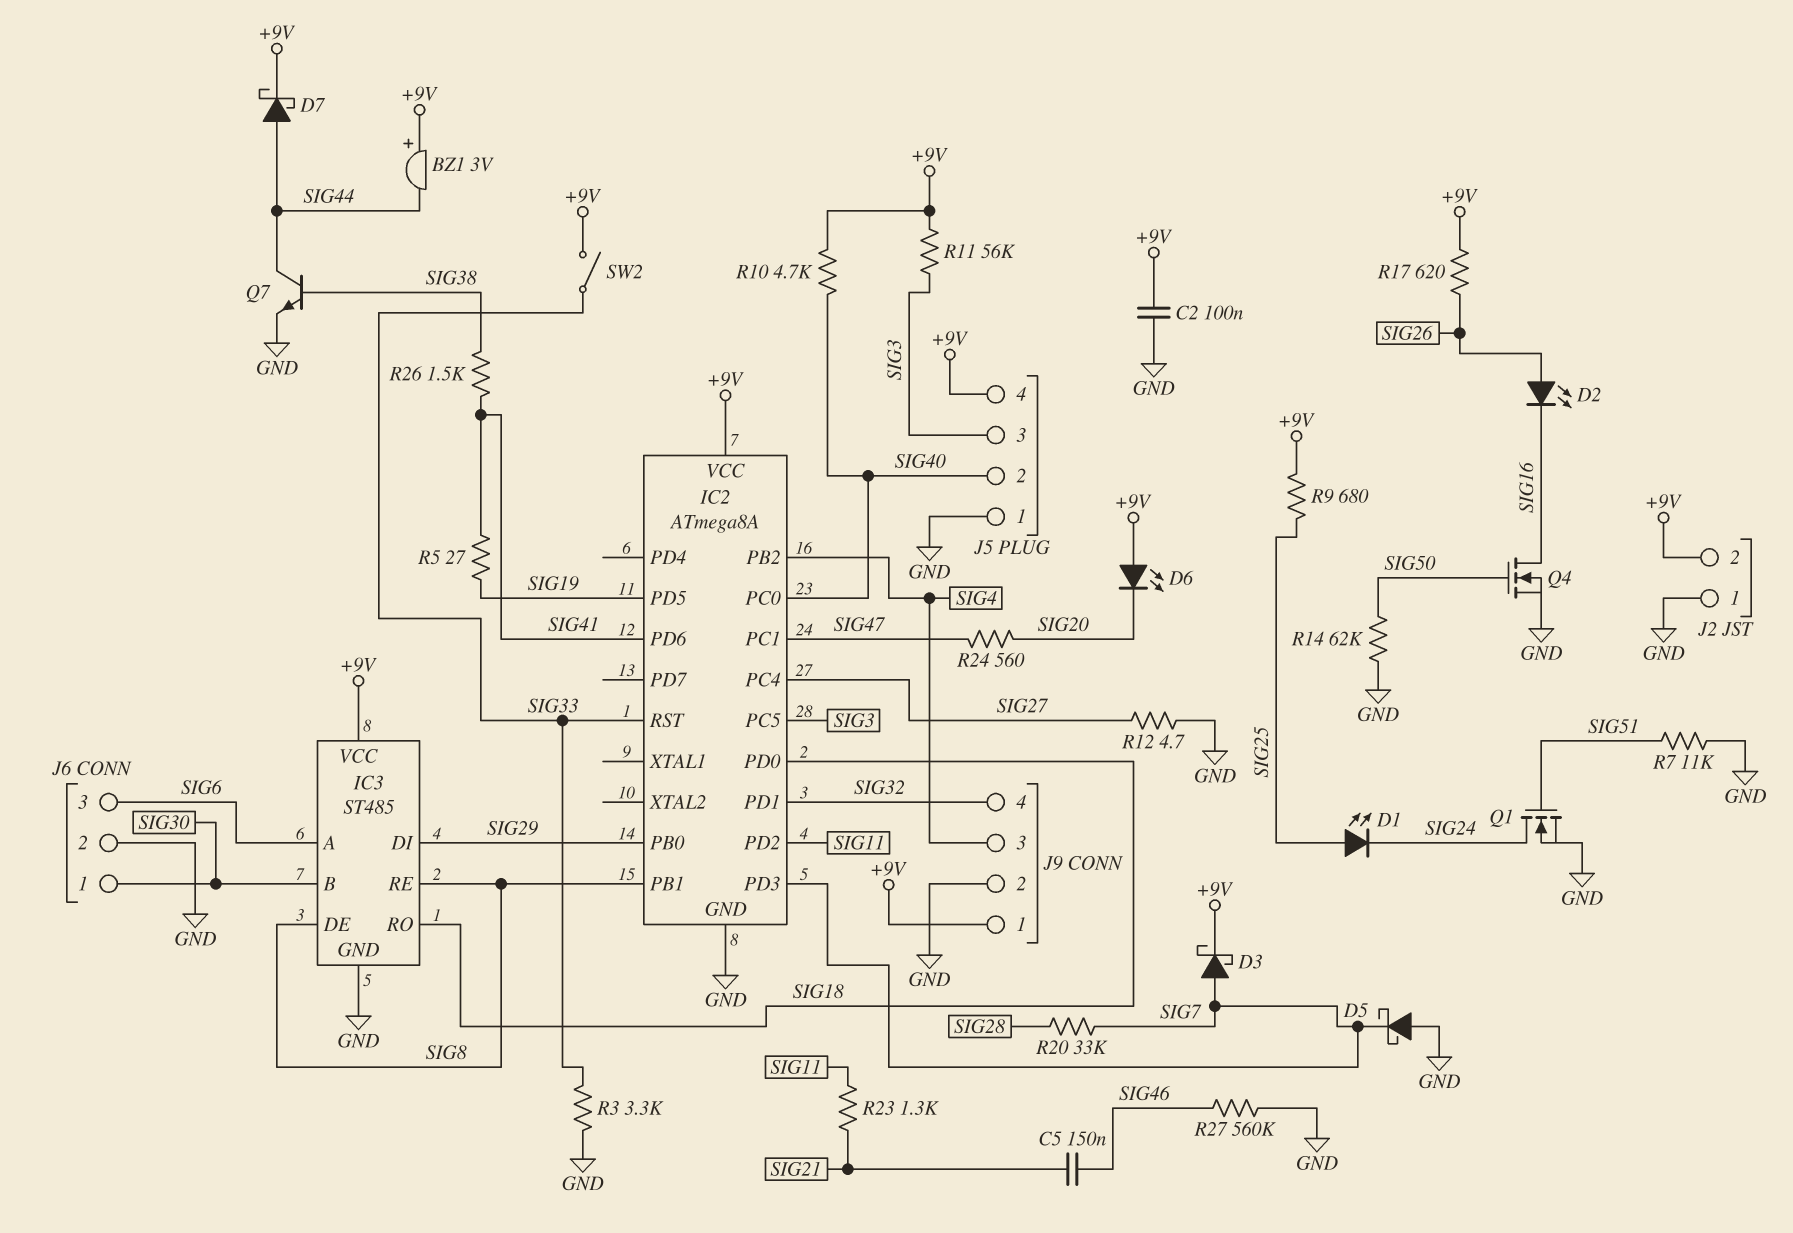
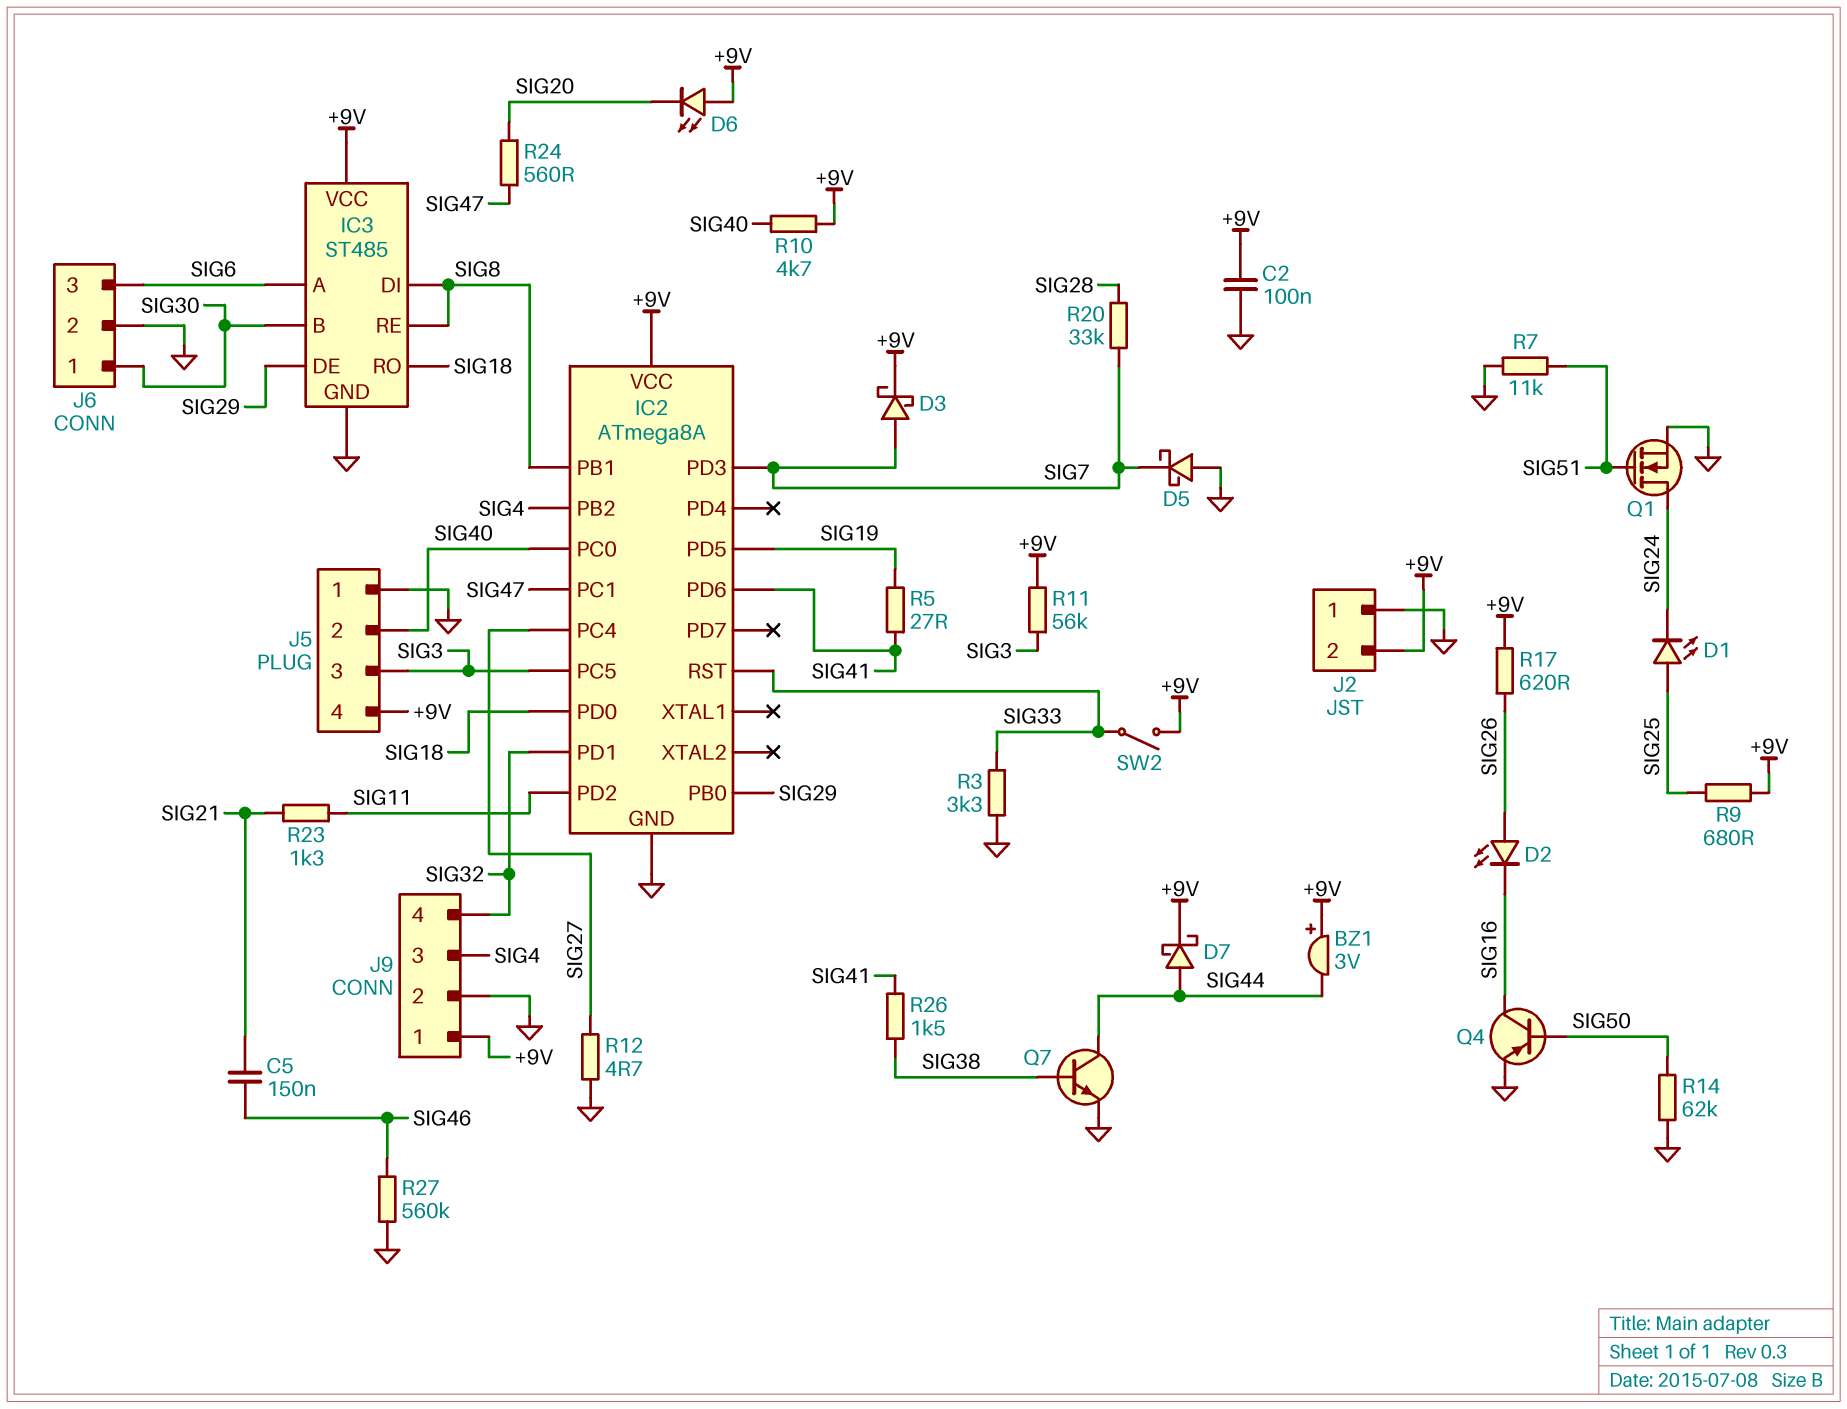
IC3 pin DE: SIG8 -> SIG29
IC3 pin DI: SIG29 -> SIG8
Q4: NMOS (G SIG50, D SIG16, S GND) -> PNP (B SIG50, C SIG16, E GND)

